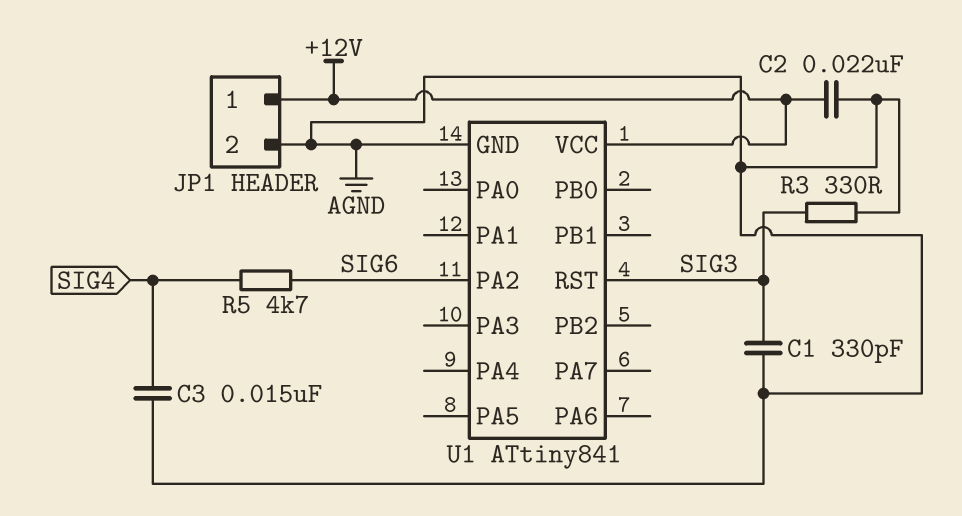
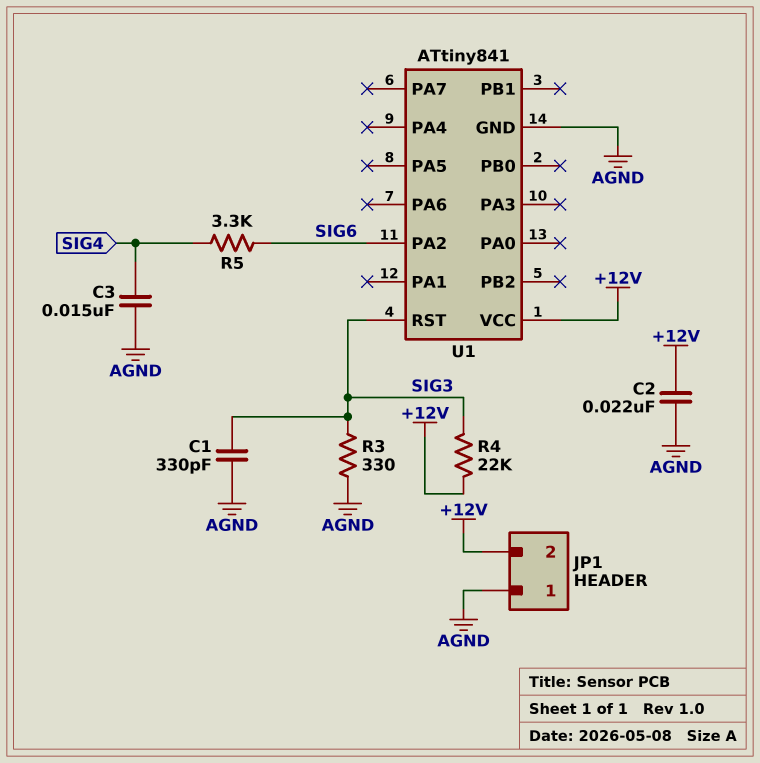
JP1 pin 1: +12V -> AGND
JP1 pin 2: AGND -> +12V
R4: none -> 22k (+12V, SIG3)
R5: 4.7k (SIG4, SIG6) -> 3.3k (SIG4, SIG6)

